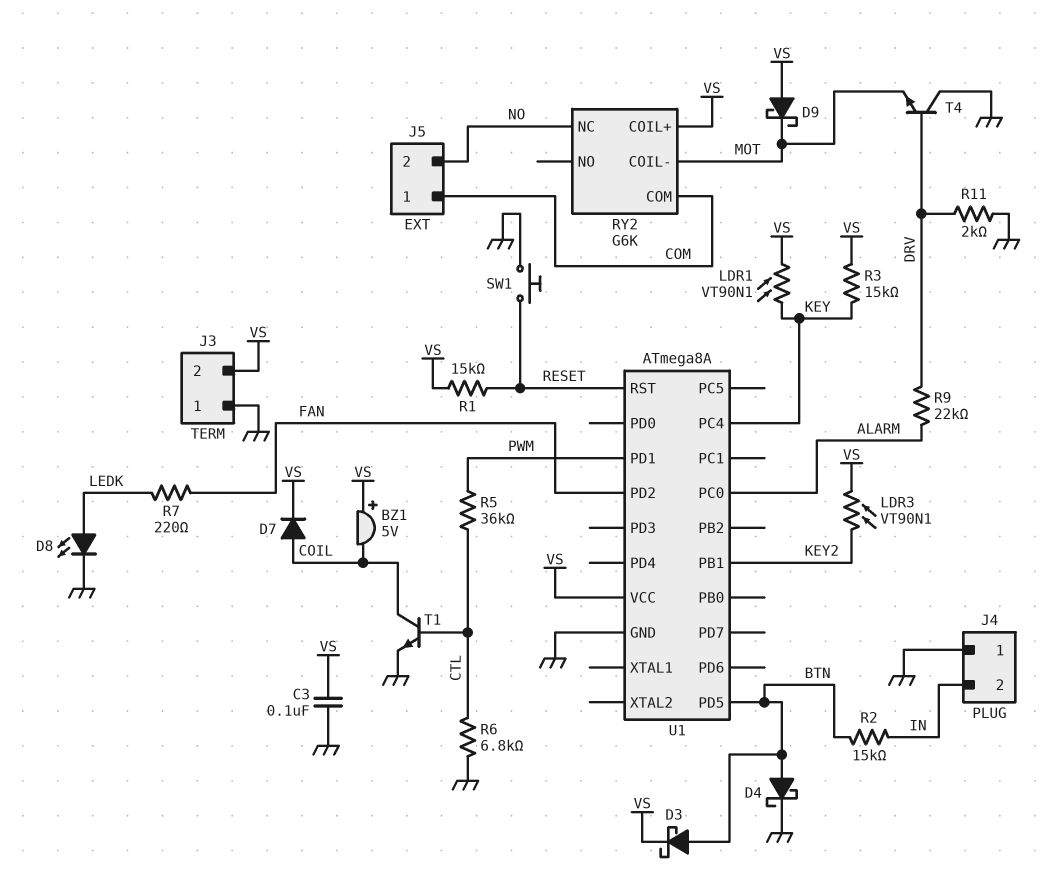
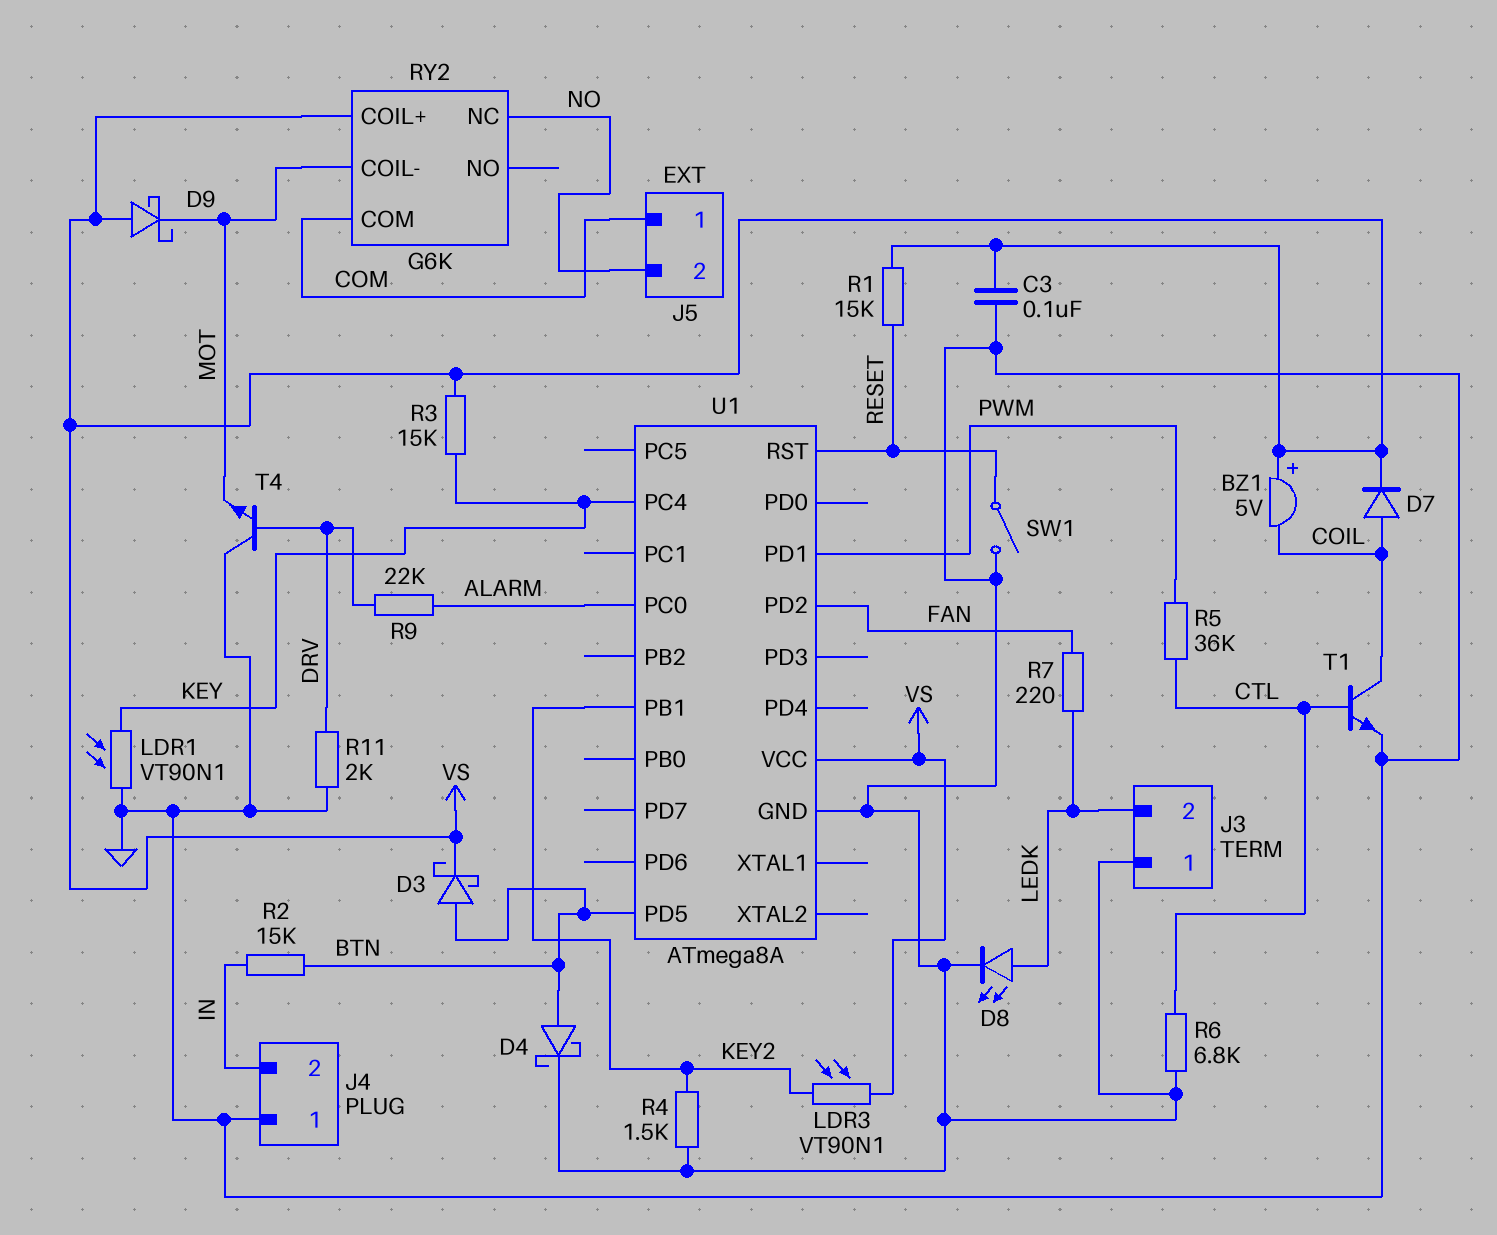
J3 pin 2: VS -> LEDK
LDR1: VT90N1 (KEY, VS) -> VT90N1 (GND, KEY)
R4: none -> 1.5k (GND, KEY2)
SW1: button (GND, RESET) -> switch (GND, RESET)

